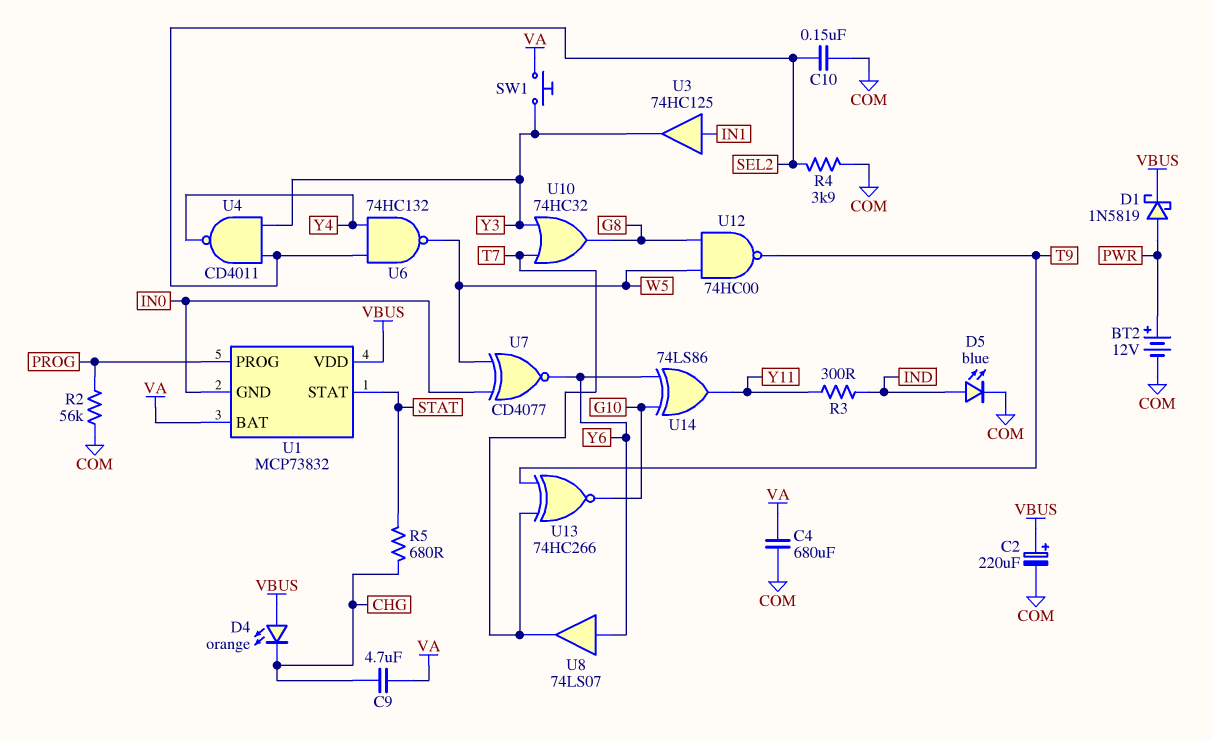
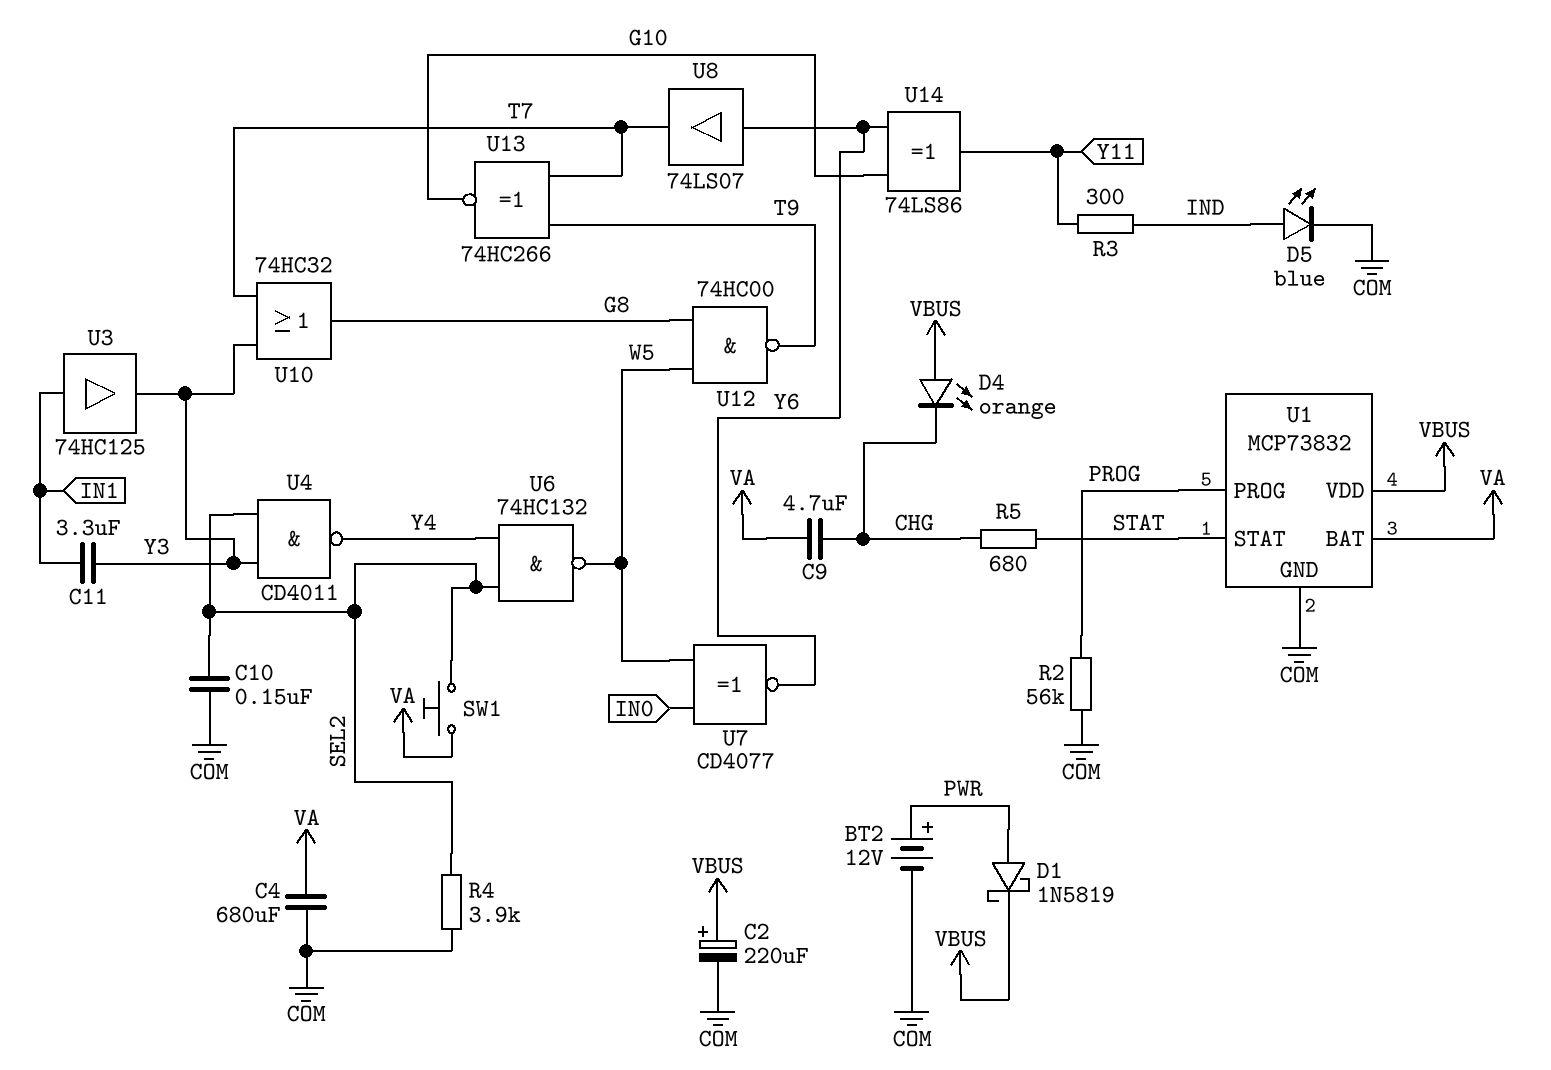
C11: none -> 3.3uF (IN1, Y3)
SW1: button (VA, Y3) -> button (SEL2, VA)
U1 pin GND: IN0 -> COM

